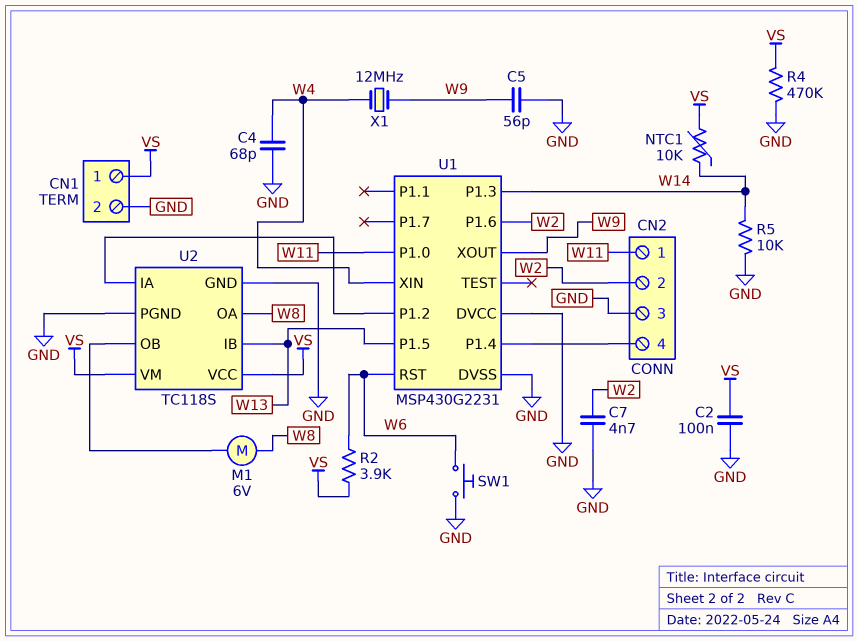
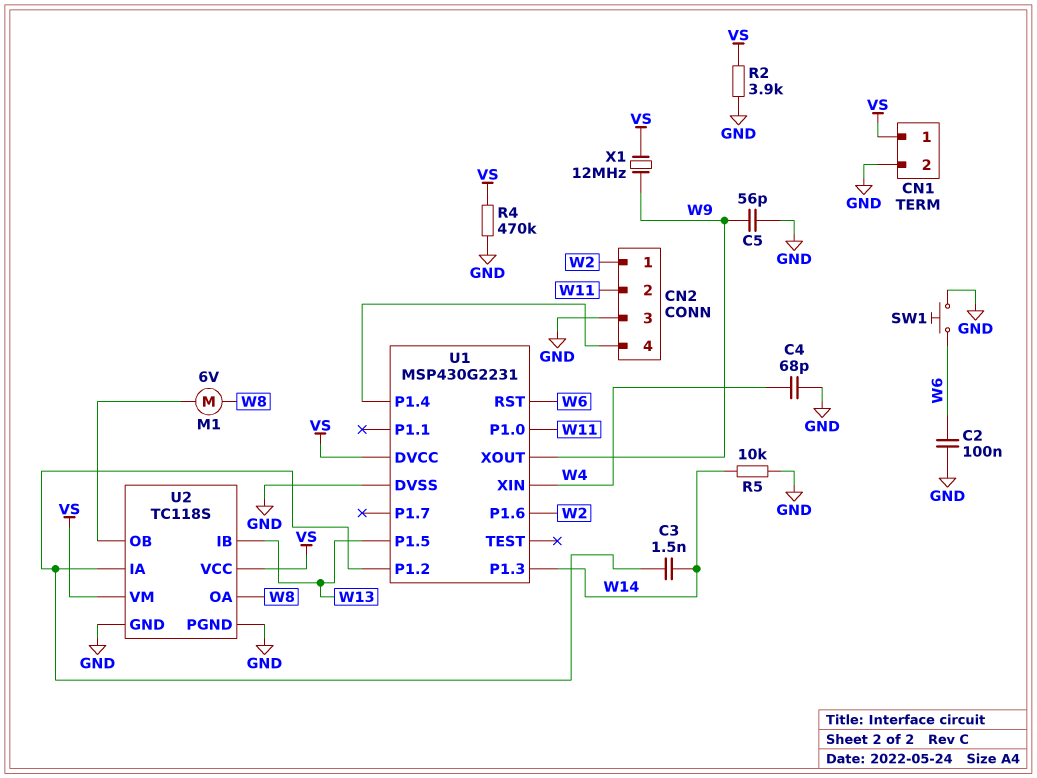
C2: 100nF (GND, VS) -> 100nF (GND, W6)
C3: none -> 1.5nF (U1/P1.2, W14)
C7: 4.7nF (GND, W2) -> none
CN2 pin 1: W11 -> W2
CN2 pin 2: W2 -> W11
NTC1: 10k (VS, W14) -> none
R2: 3.9k (VS, W6) -> 3.9k (GND, VS)
U1 pin DVCC: GND -> VS
X1: 12MHz (W4, W9) -> 12MHz (VS, W9)

